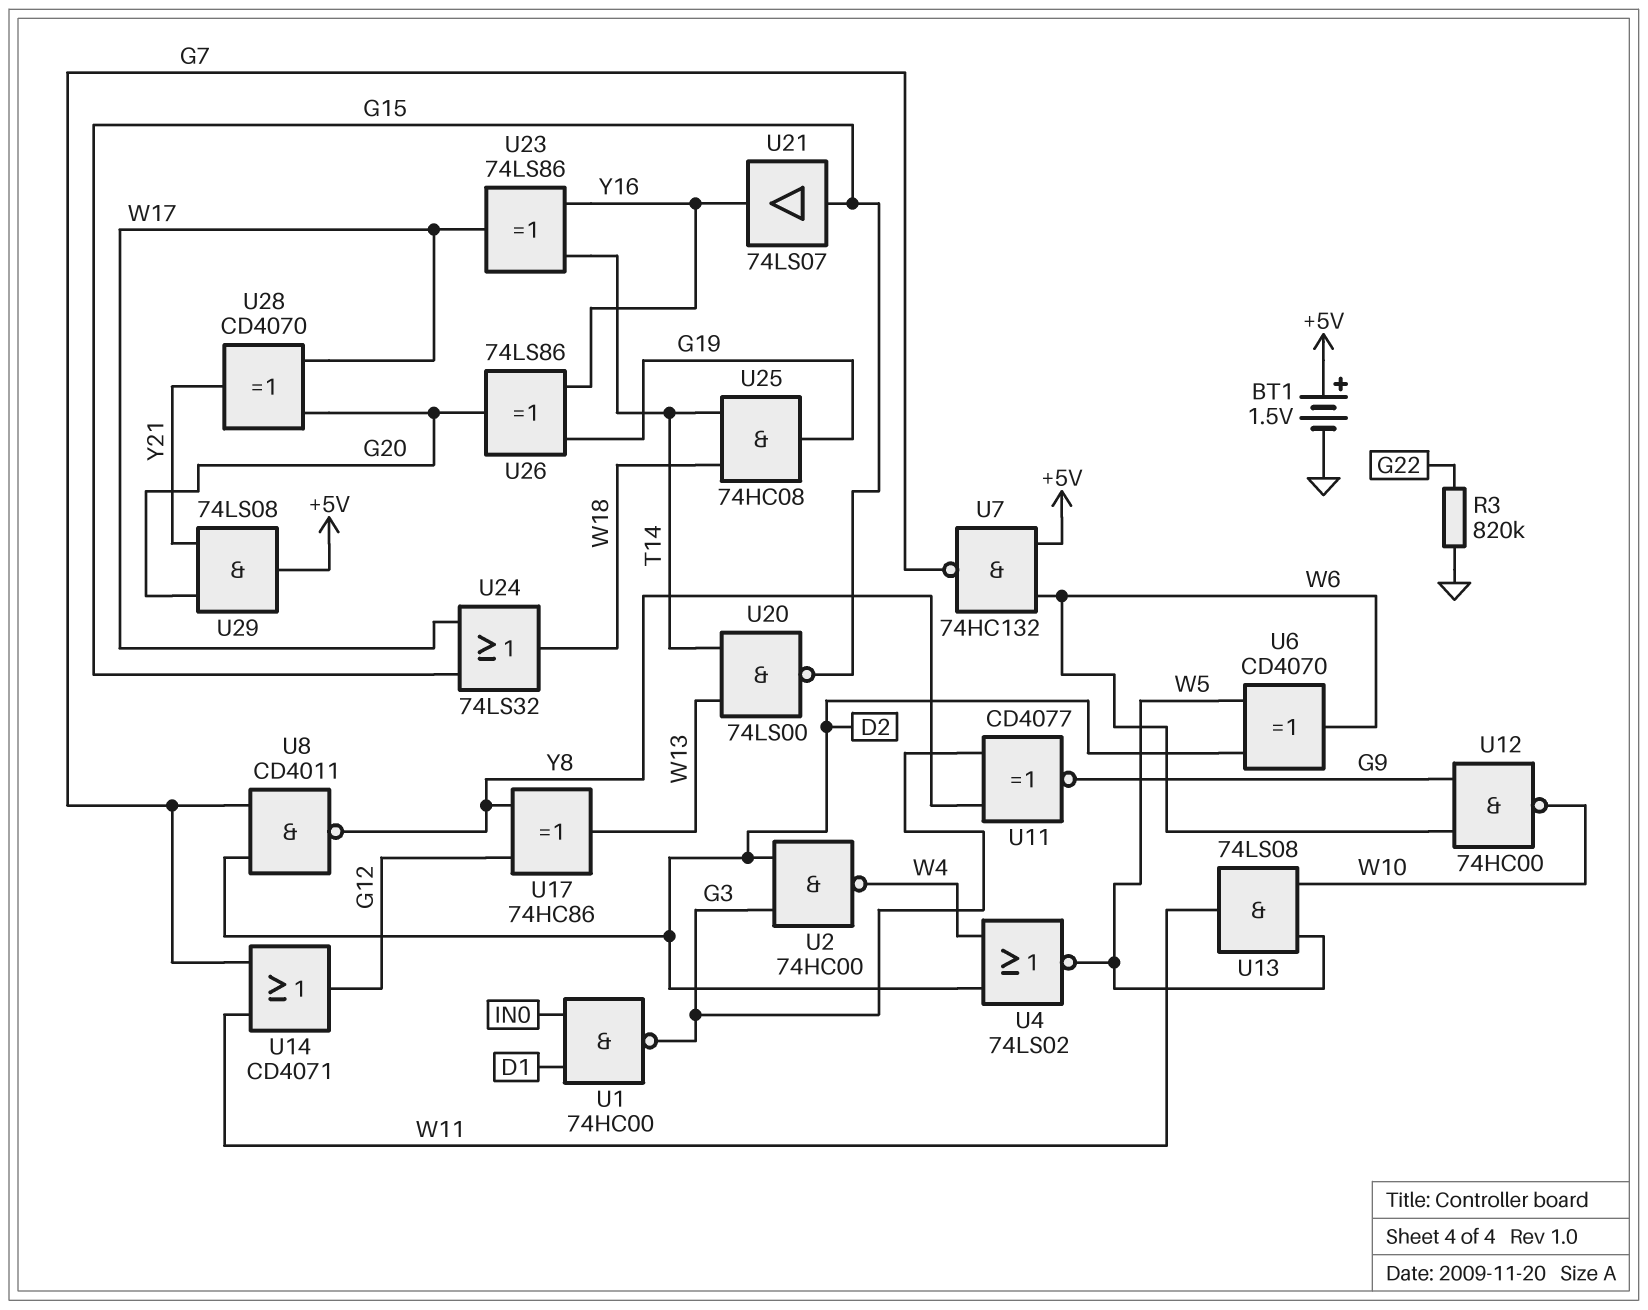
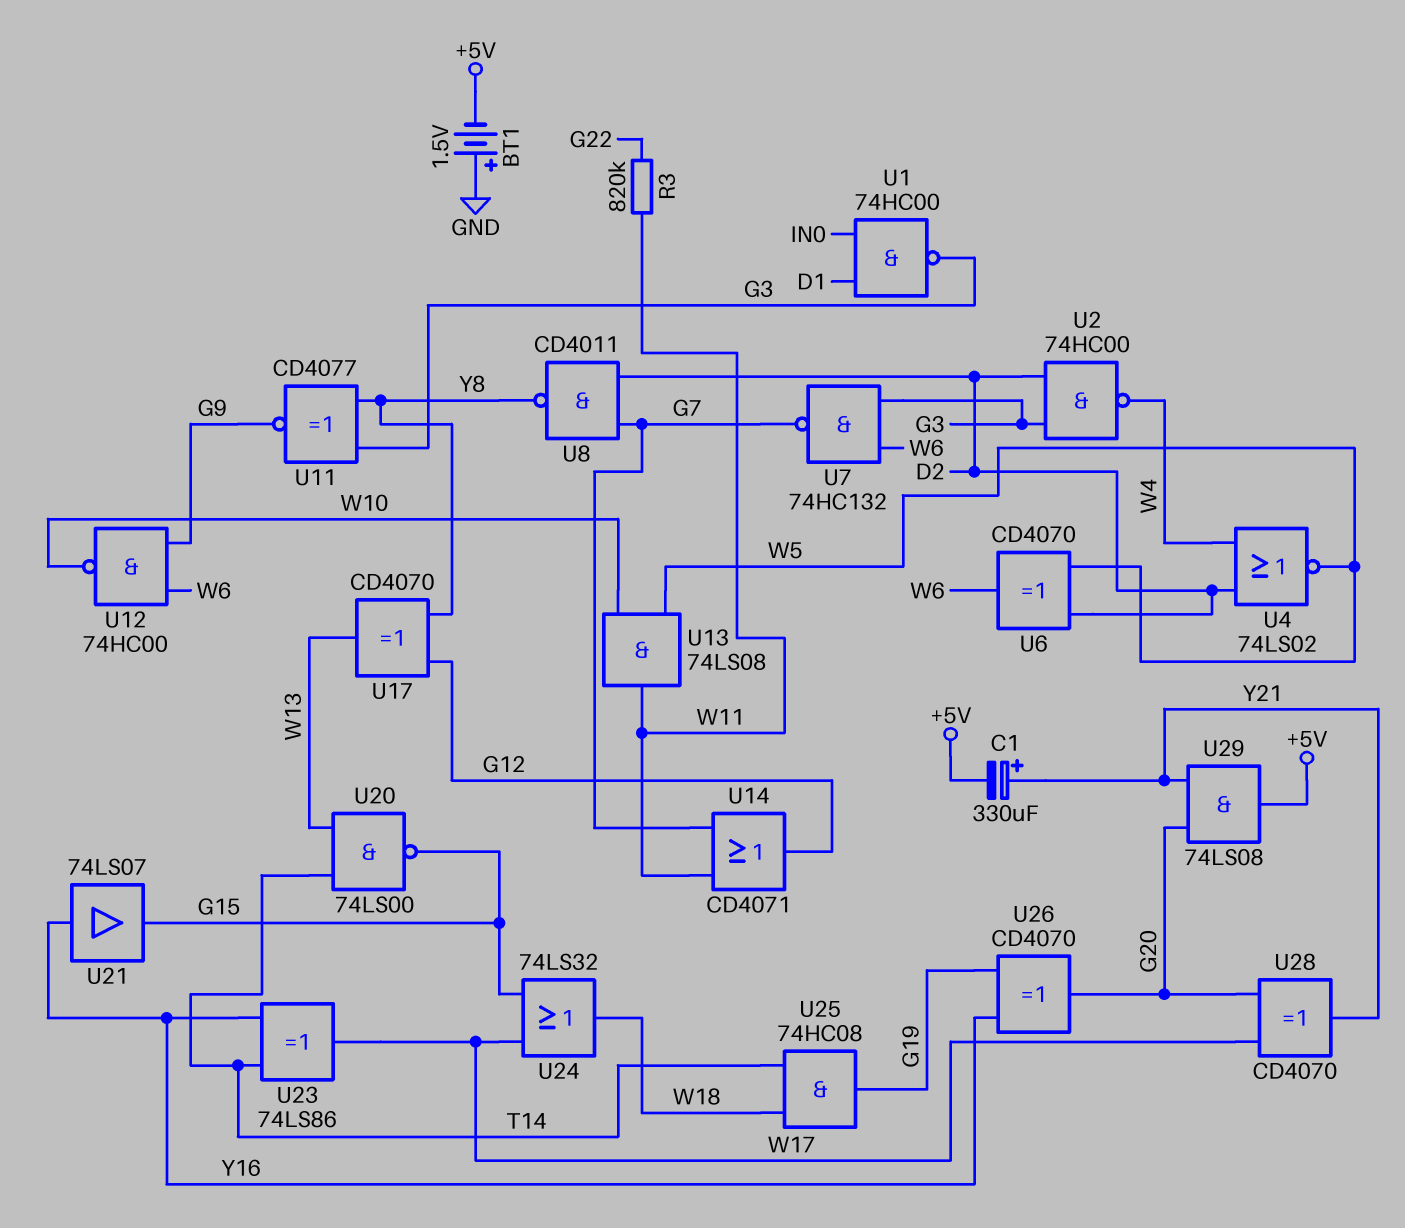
BT1: 1.5V (plus +5V, minus GND) -> 1.5V (plus GND, minus +5V)
C1: none -> 330uF (plus Y21, minus +5V)
R3: 820k (G22, GND) -> 820k (G22, W11)
U7: NAND 74HC132 (in +5V, in W6, out G7) -> NAND 74HC132 (in G3, in W6, out G7)
U17: XOR 74HC86 (in G12, in Y8, out W13) -> XOR CD4070 (in G12, in Y8, out W13)
U21: buffer 74LS07 (in G15, out Y16) -> buffer 74LS07 (in Y16, out G15)
U26: XOR 74LS86 (in G19, in Y16, out G20) -> XOR CD4070 (in G19, in Y16, out G20)

